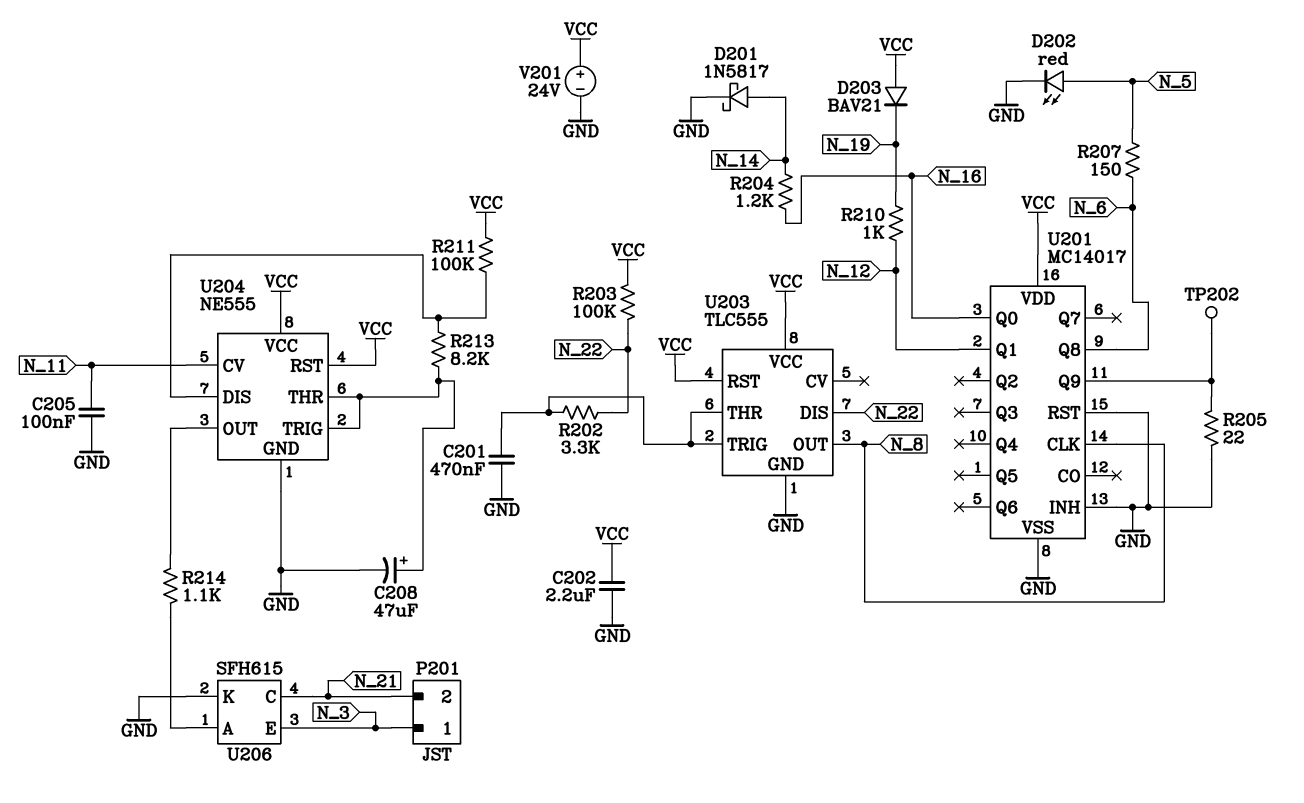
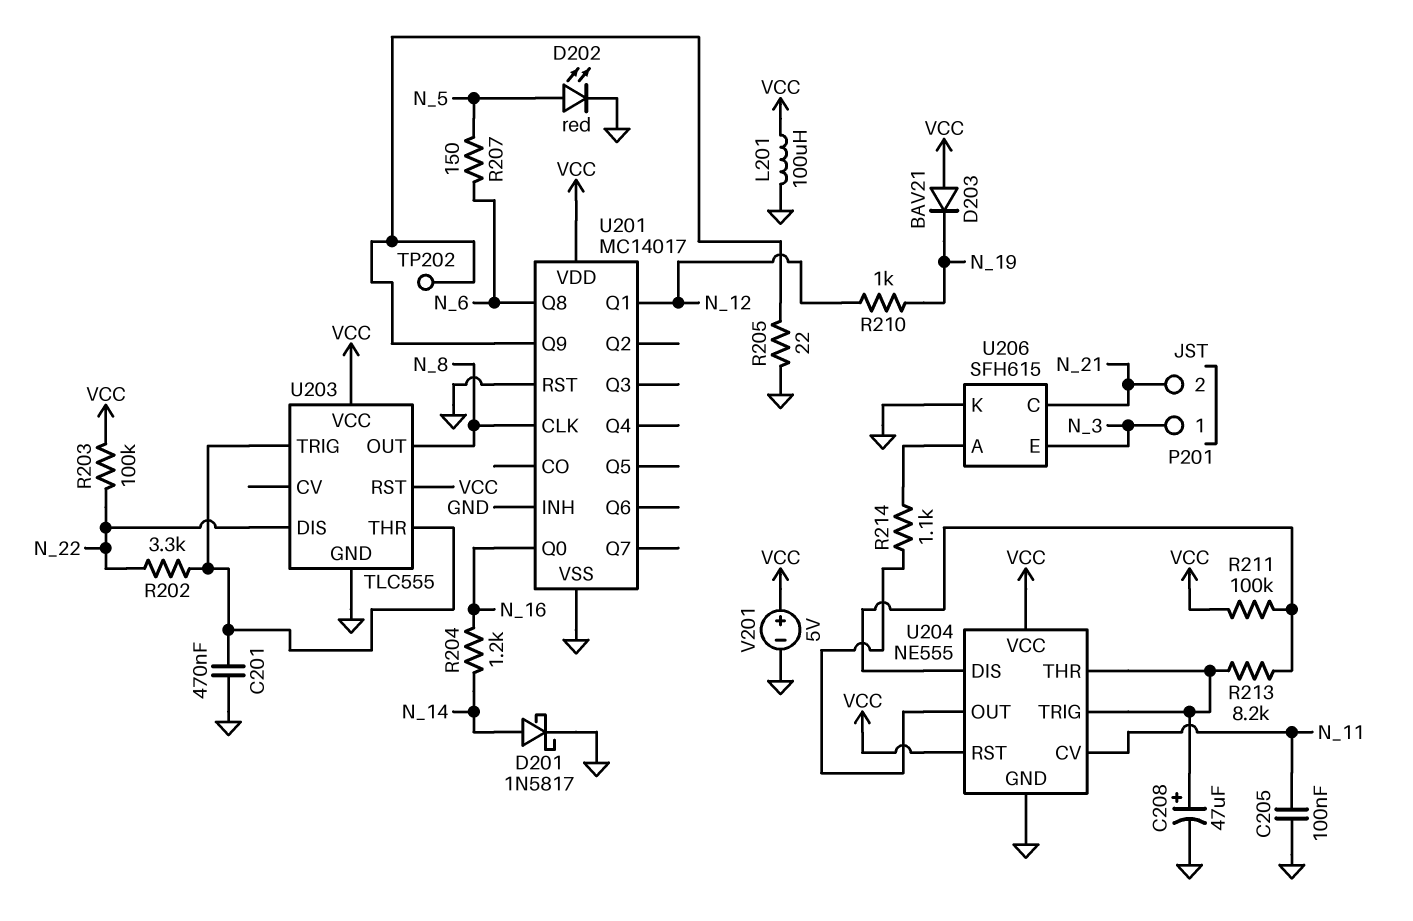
C202: 2.2uF (GND, VCC) -> none
L201: none -> 100uH (GND, VCC)
V201: 24V (plus VCC, minus GND) -> 5V (plus VCC, minus GND)

